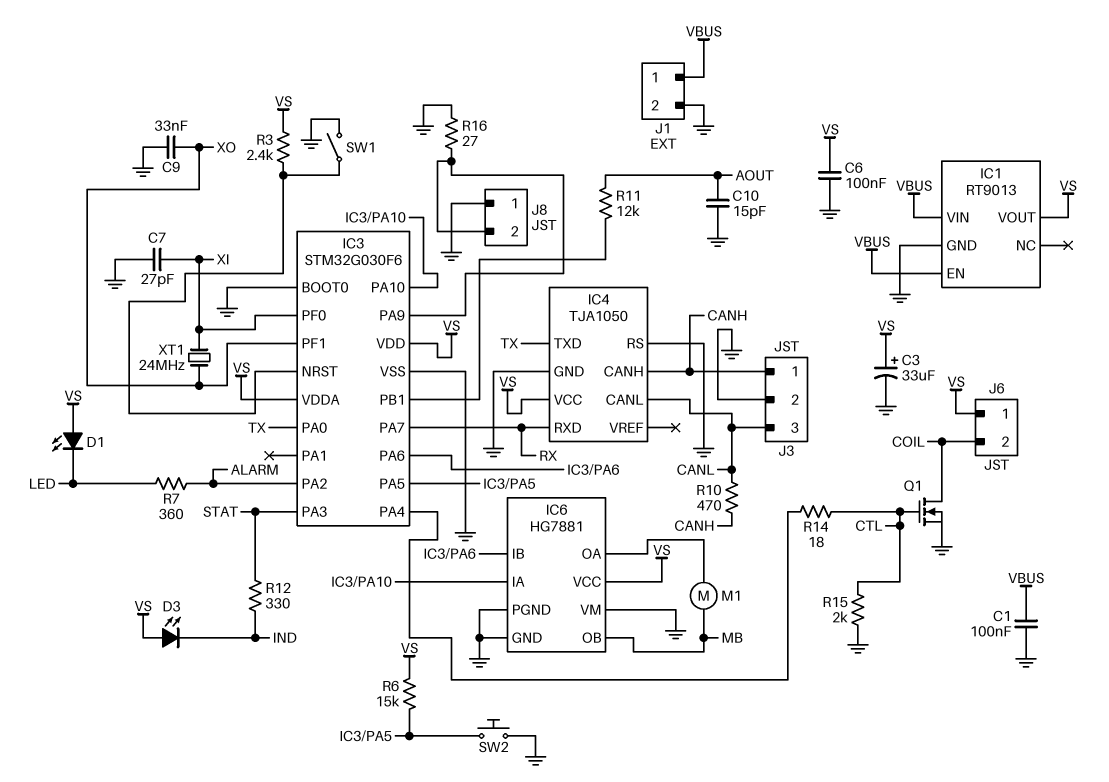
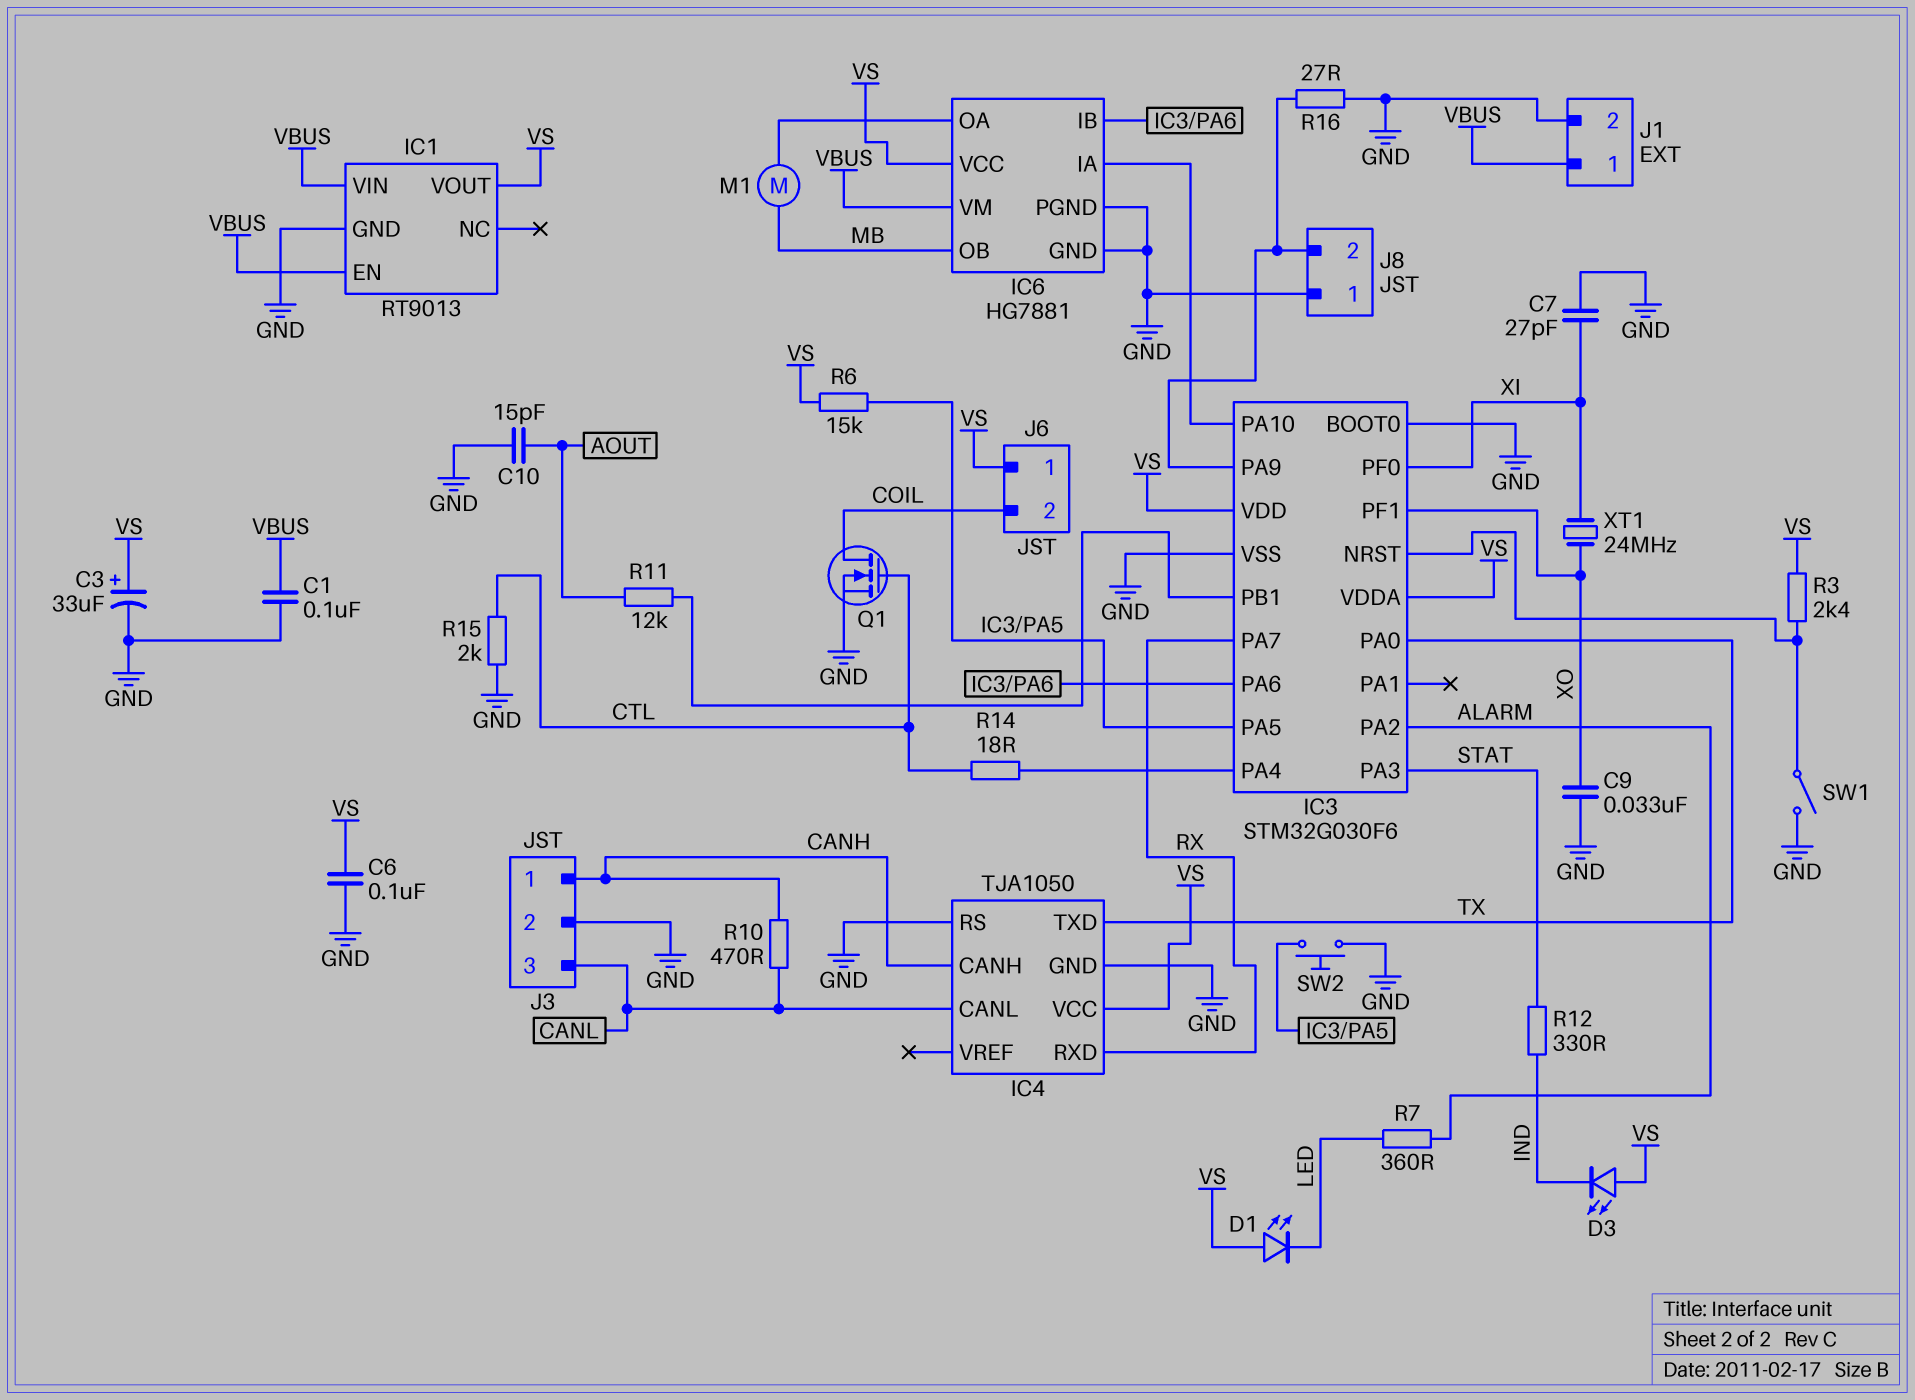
IC6 pin VM: GND -> VBUS

